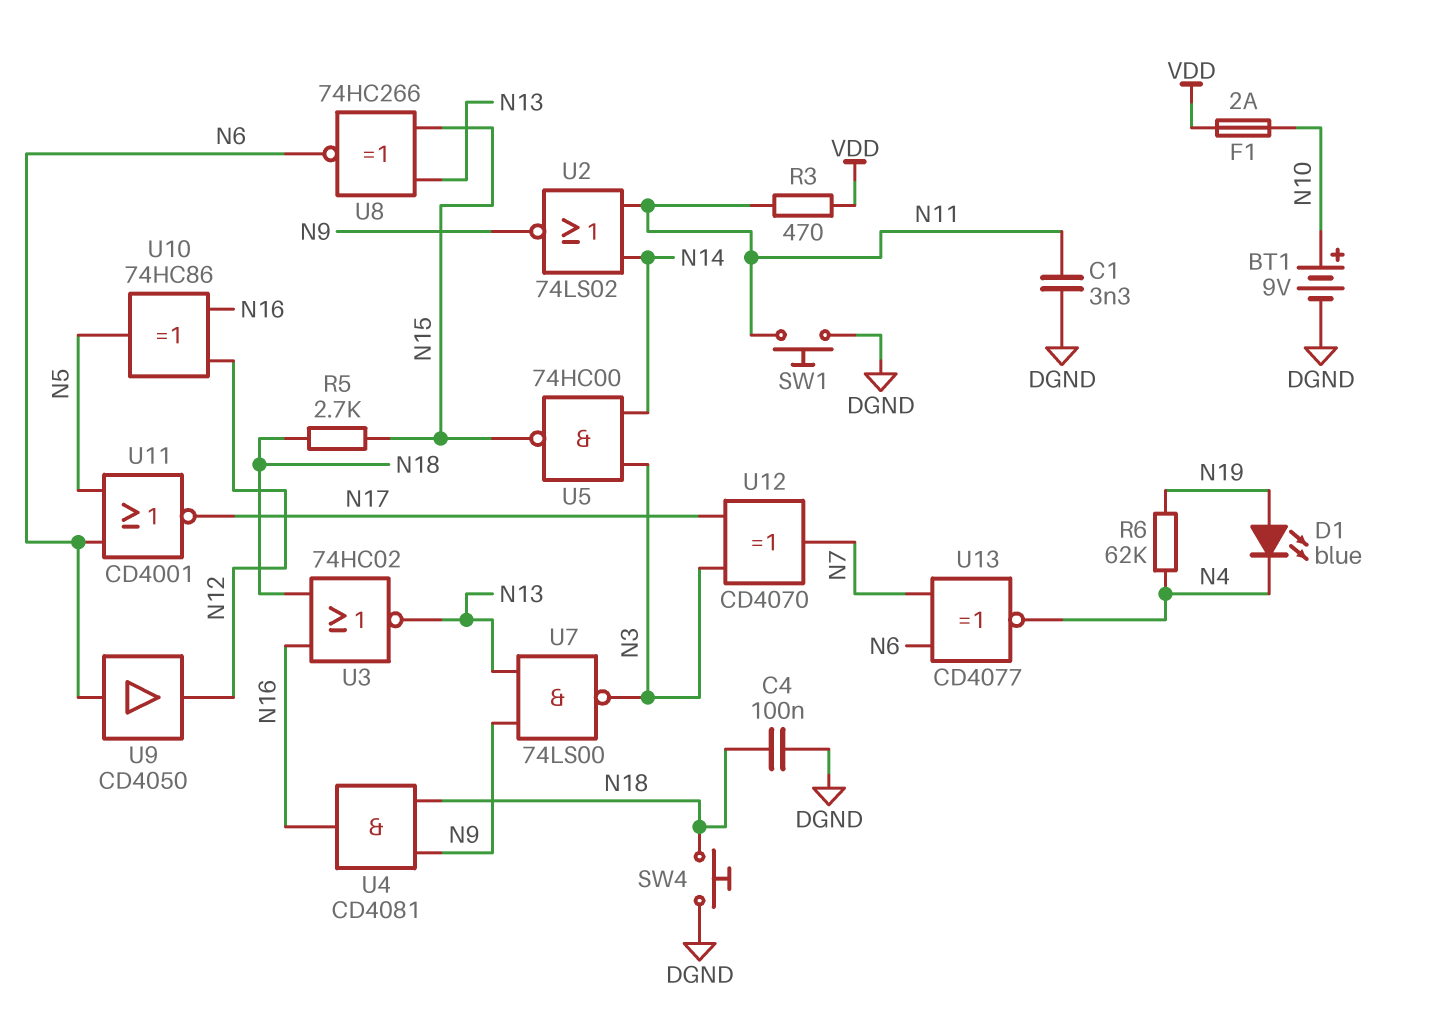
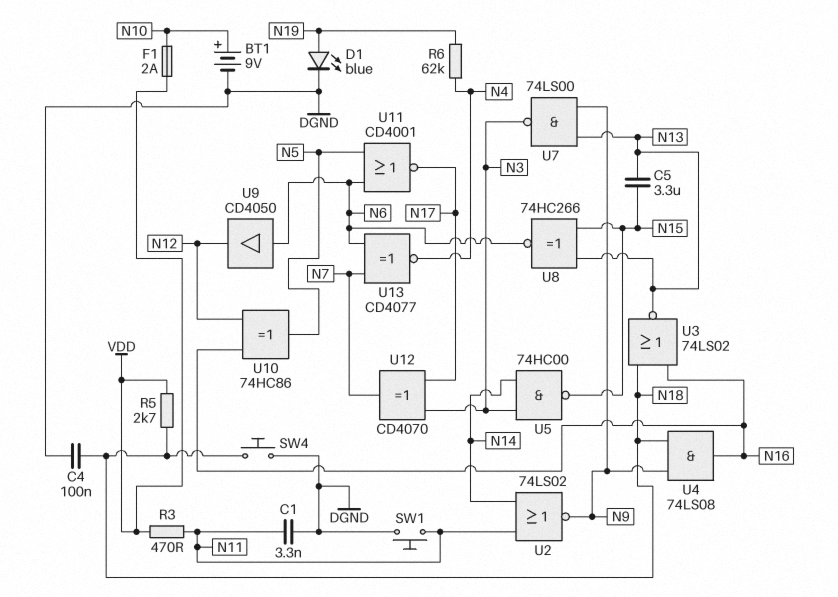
C5: none -> 3.3uF (N13, N15)
D1: LED blue (A N19, K N4) -> LED blue (A N19, K DGND)
R5: 2.7k (N15, N18) -> 2.7k (N18, VDD)
U3: NOR 74HC02 (in N16, in N18, out N13) -> NOR 74LS02 (in N16, in N18, out N13)
U4: AND CD4081 (in N9, in N18, out N16) -> AND 74LS08 (in N9, in N18, out N16)

